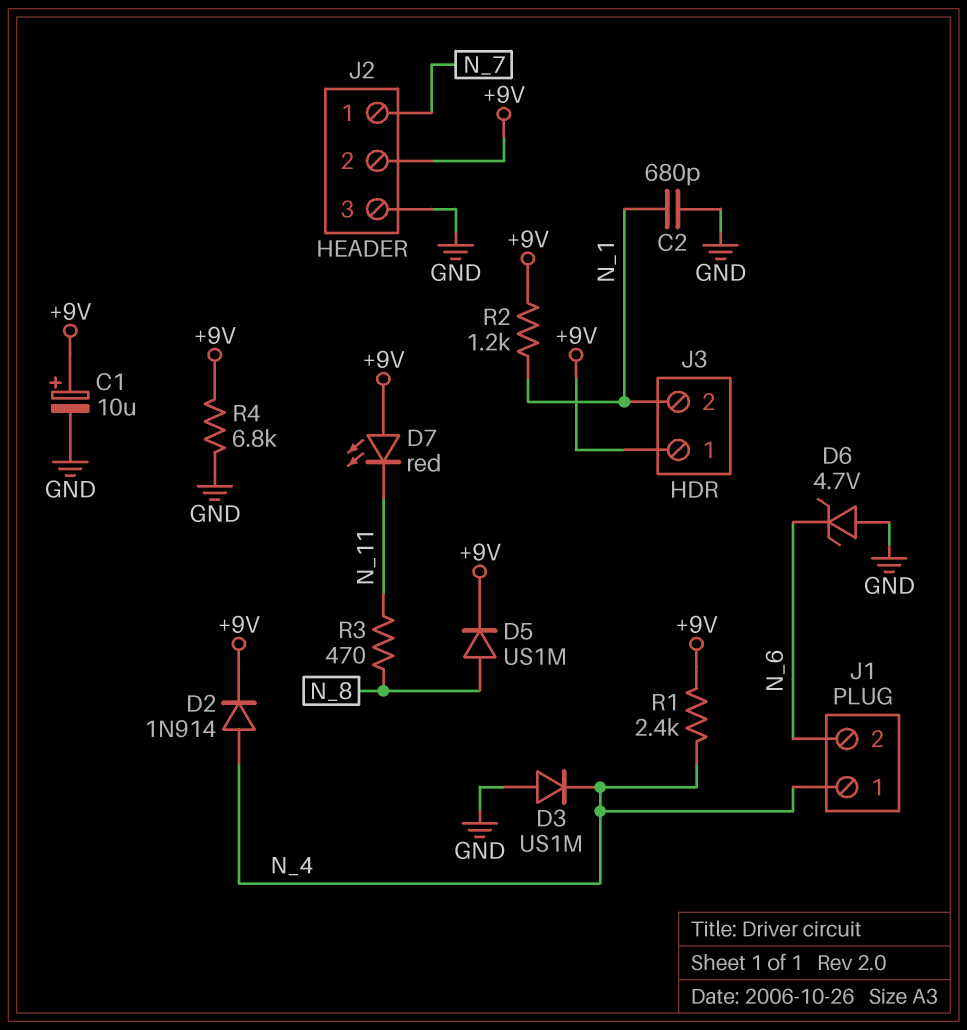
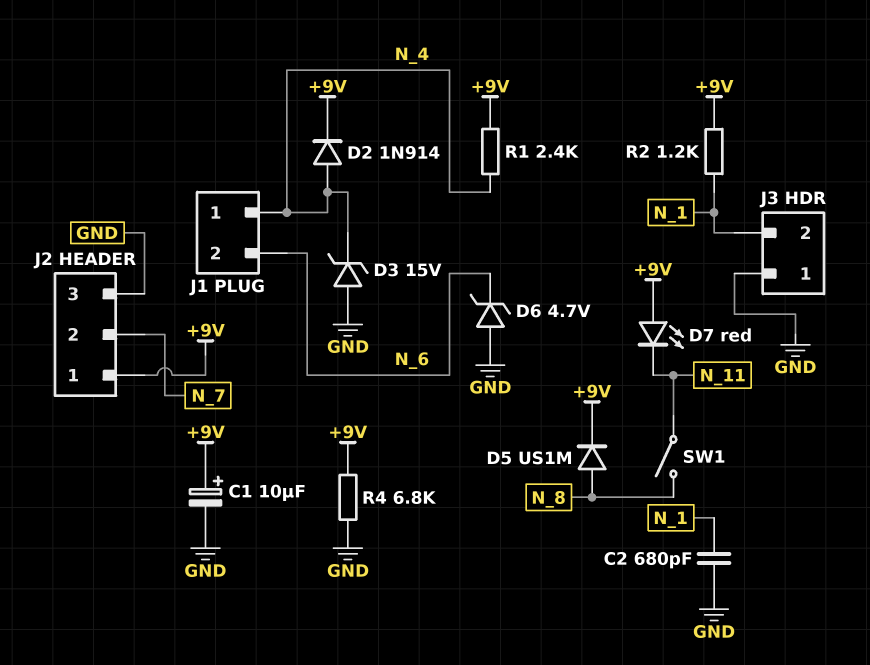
D3: diode US1M (A GND, K N_4) -> zener 15V (A GND, K N_4)
J2 pin 1: N_7 -> +9V
J2 pin 2: +9V -> N_7
J3 pin 1: +9V -> GND
R3: 470 (N_8, N_11) -> none
SW1: none -> switch (N_8, N_11)

